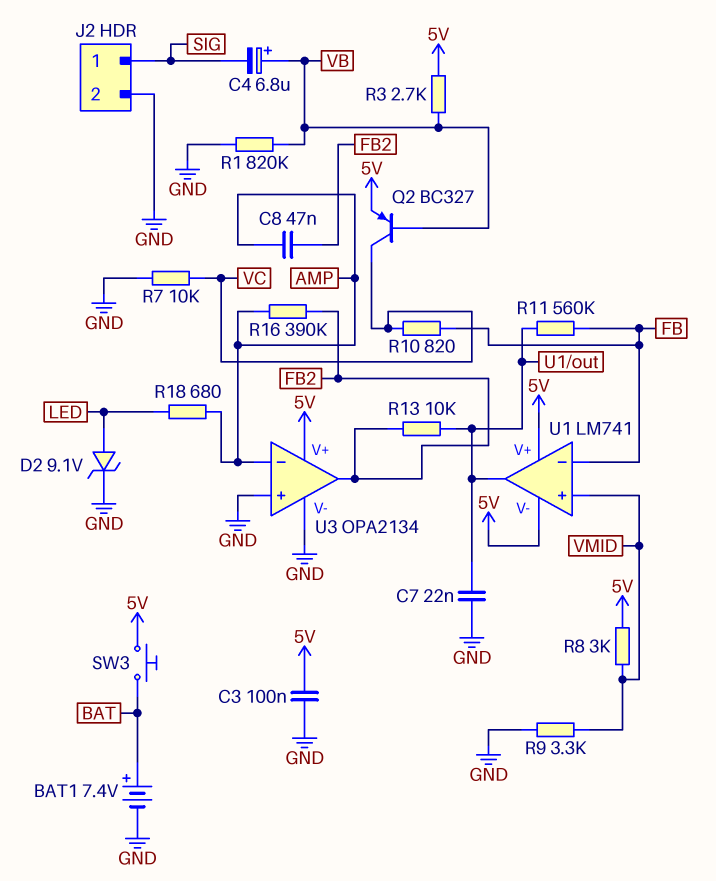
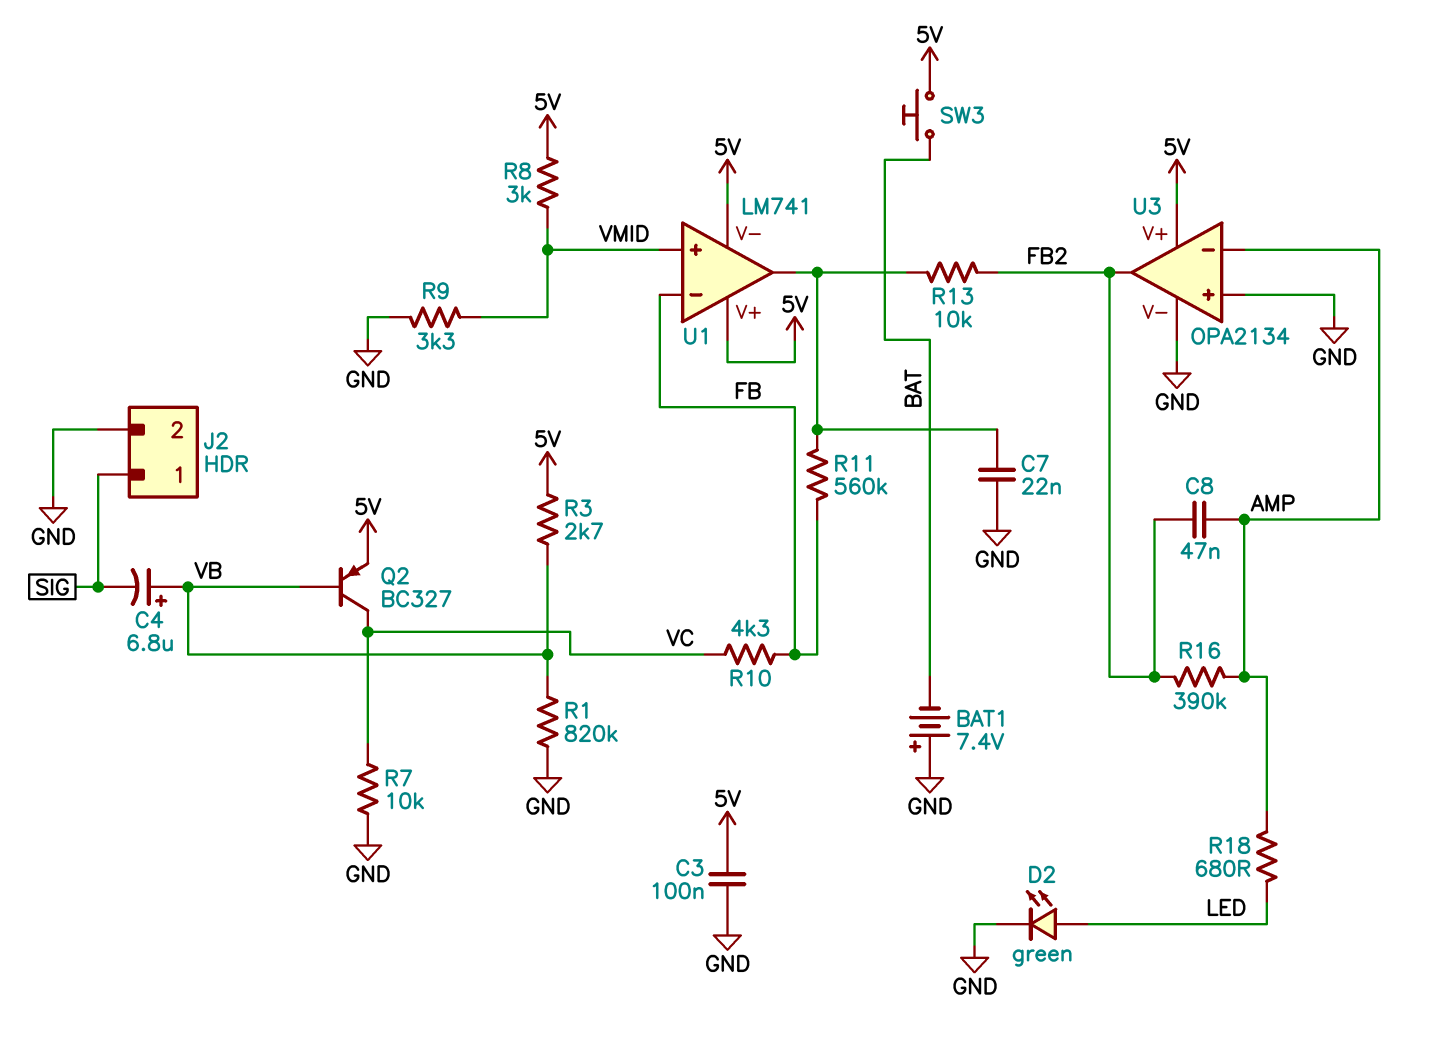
BAT1: 7.4V (plus BAT, minus GND) -> 7.4V (plus GND, minus BAT)
D2: zener 9.1V (A LED, K GND) -> LED green (A LED, K GND)
R10: 820 (FB, VC) -> 4.3k (FB, VC)

